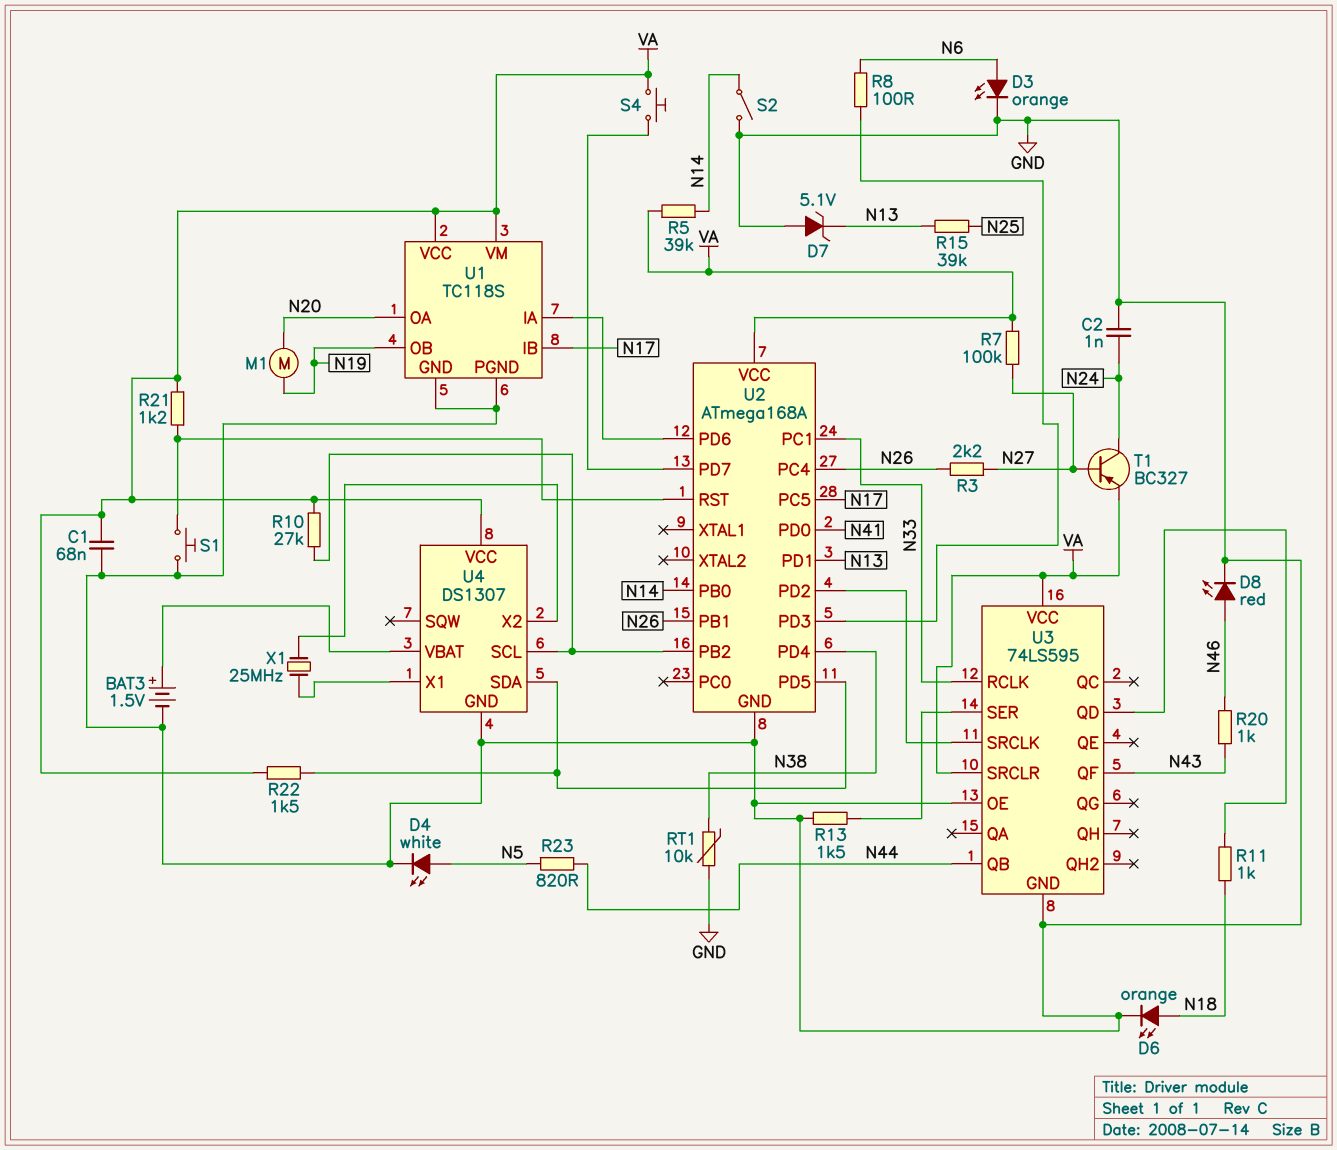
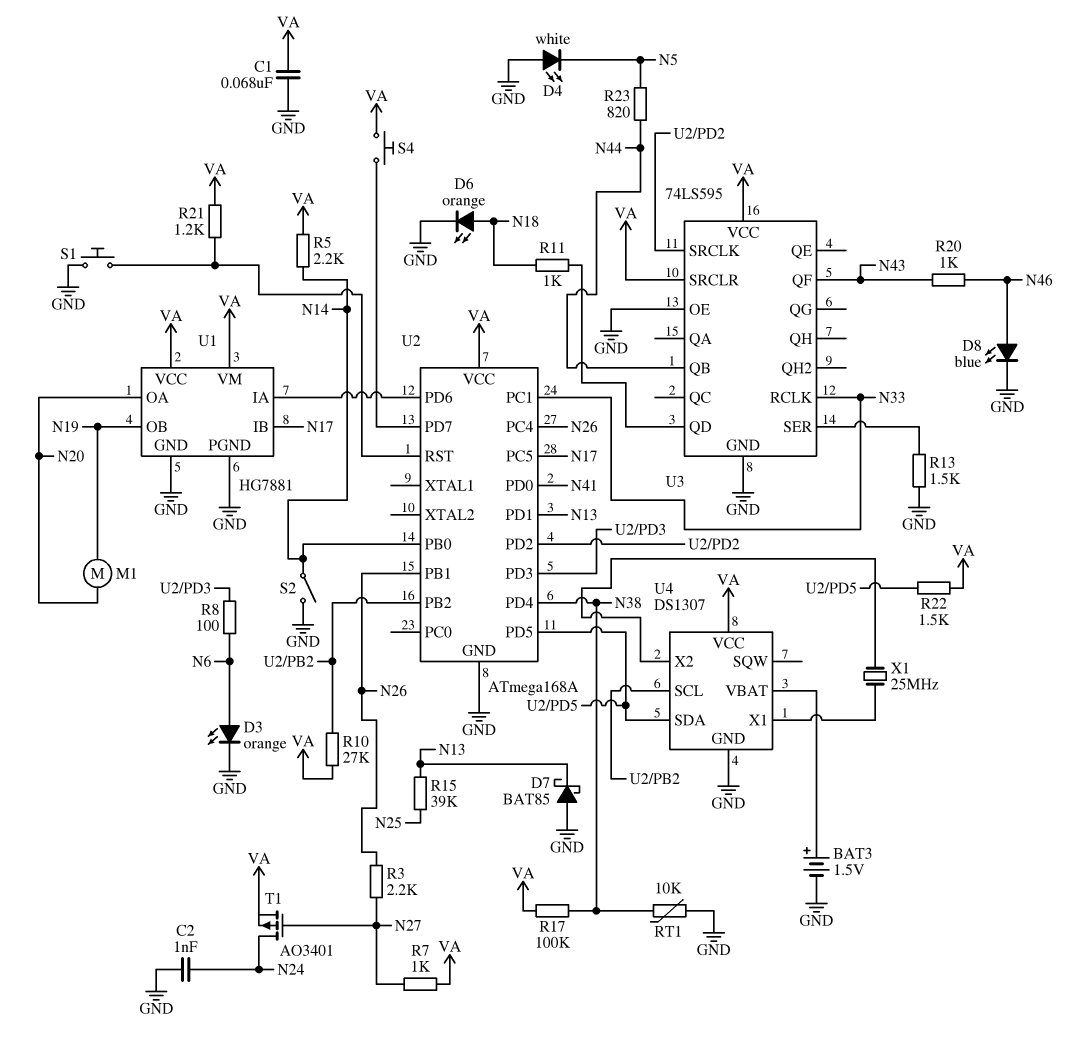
D4: LED white (A N5, K GND) -> LED white (A GND, K N5)
D7: zener 5.1V (A GND, K N13) -> schottky BAT85 (A GND, K N13)
D8: LED red (A N46, K GND) -> LED blue (A N46, K GND)
R5: 39k (N14, VA) -> 2.2k (N14, VA)
R7: 100k (N27, VA) -> 1k (N27, VA)
R17: none -> 100k (N38, VA)
T1: PNP BC327 (B N27, C N24, E VA) -> PMOS AO3401 (G N27, D N24, S VA)
U1: TC118S -> HG7881

